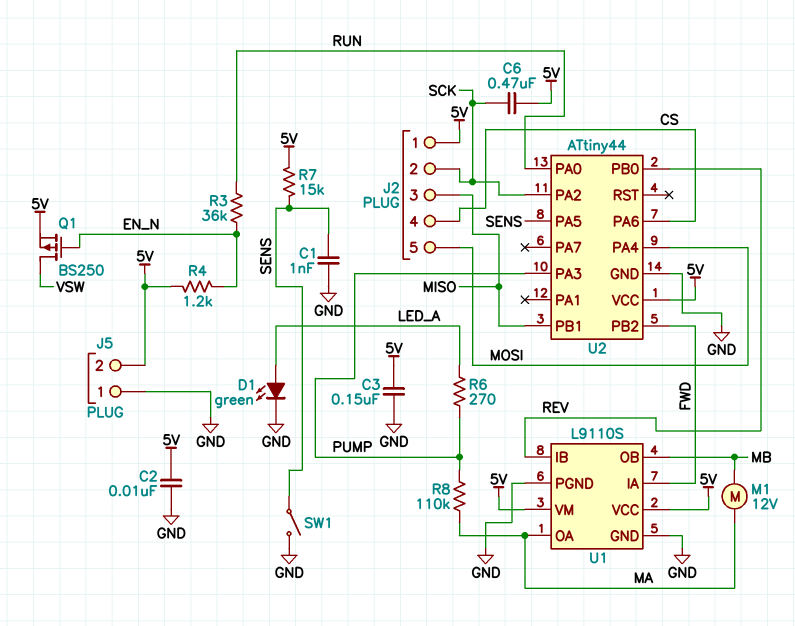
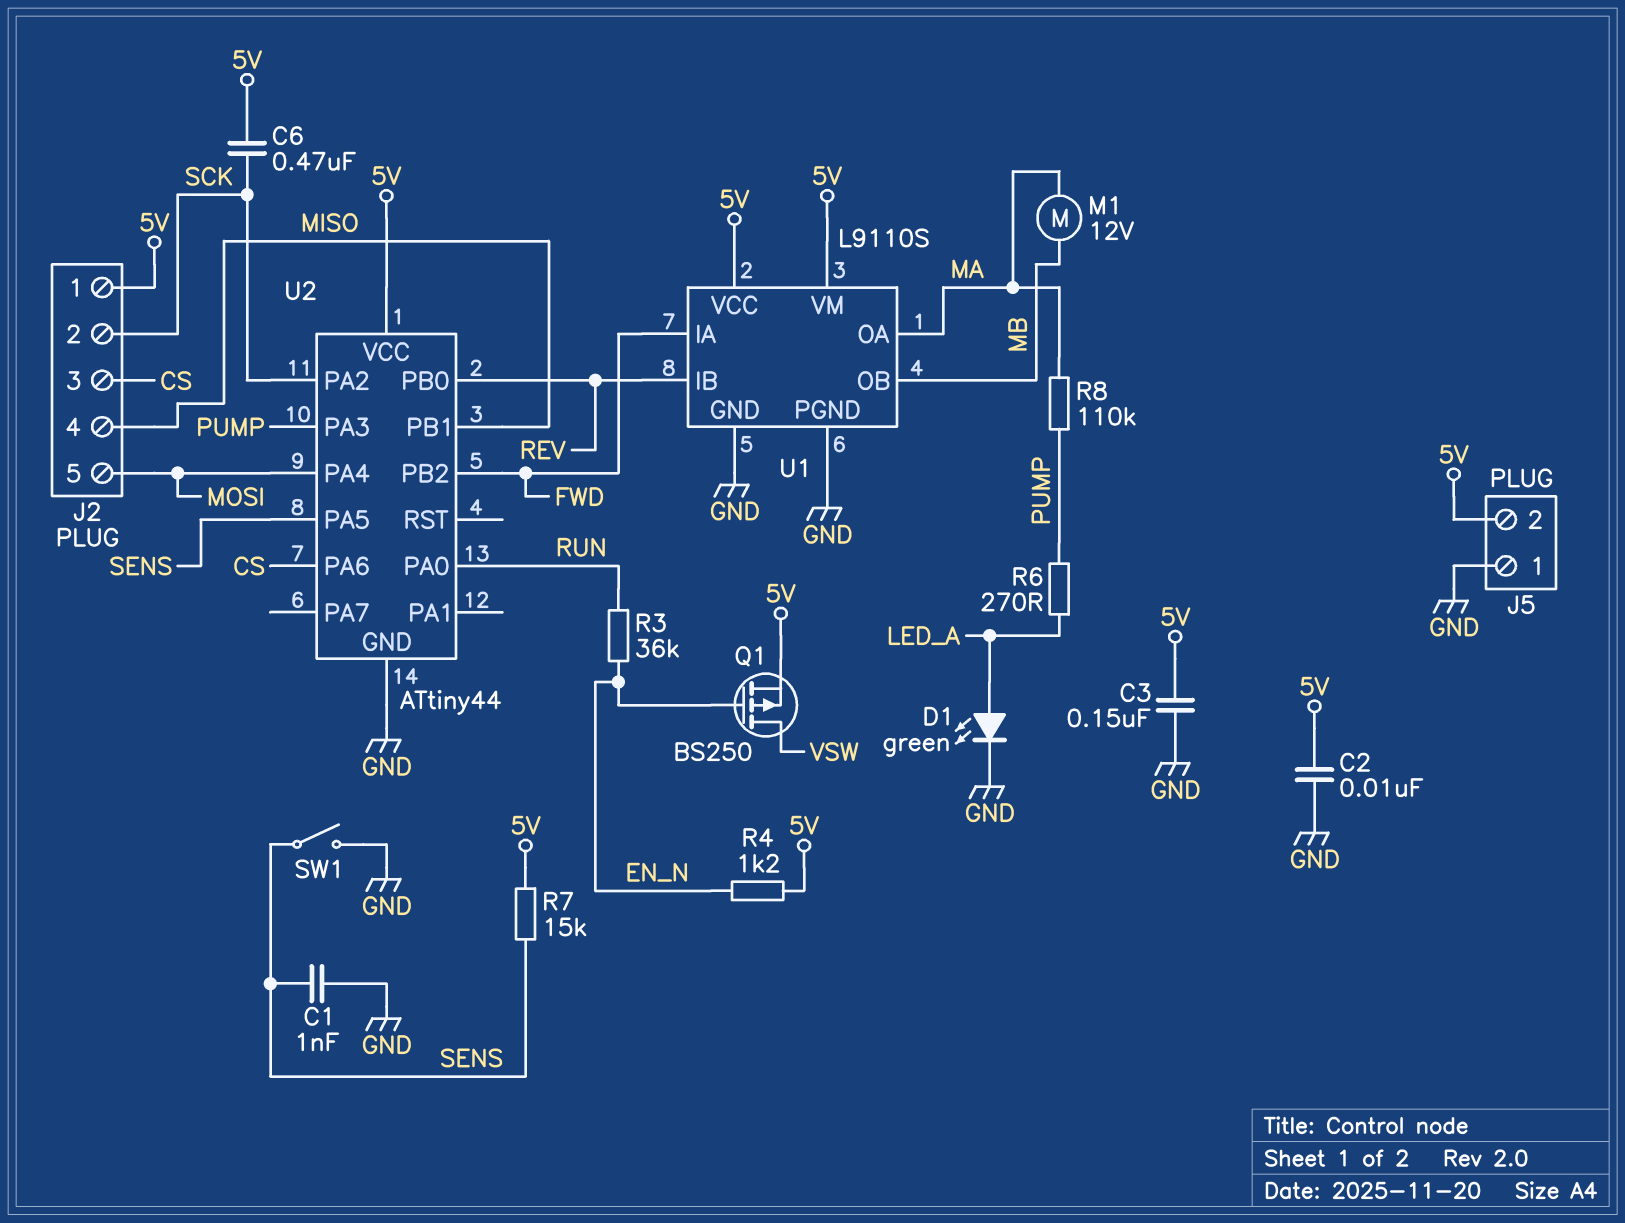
J2 pin 3: MISO -> CS
J2 pin 4: CS -> MISO

